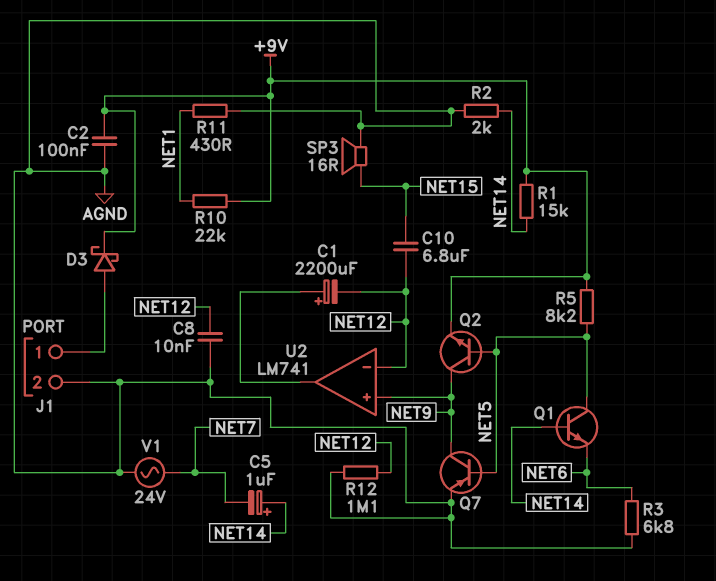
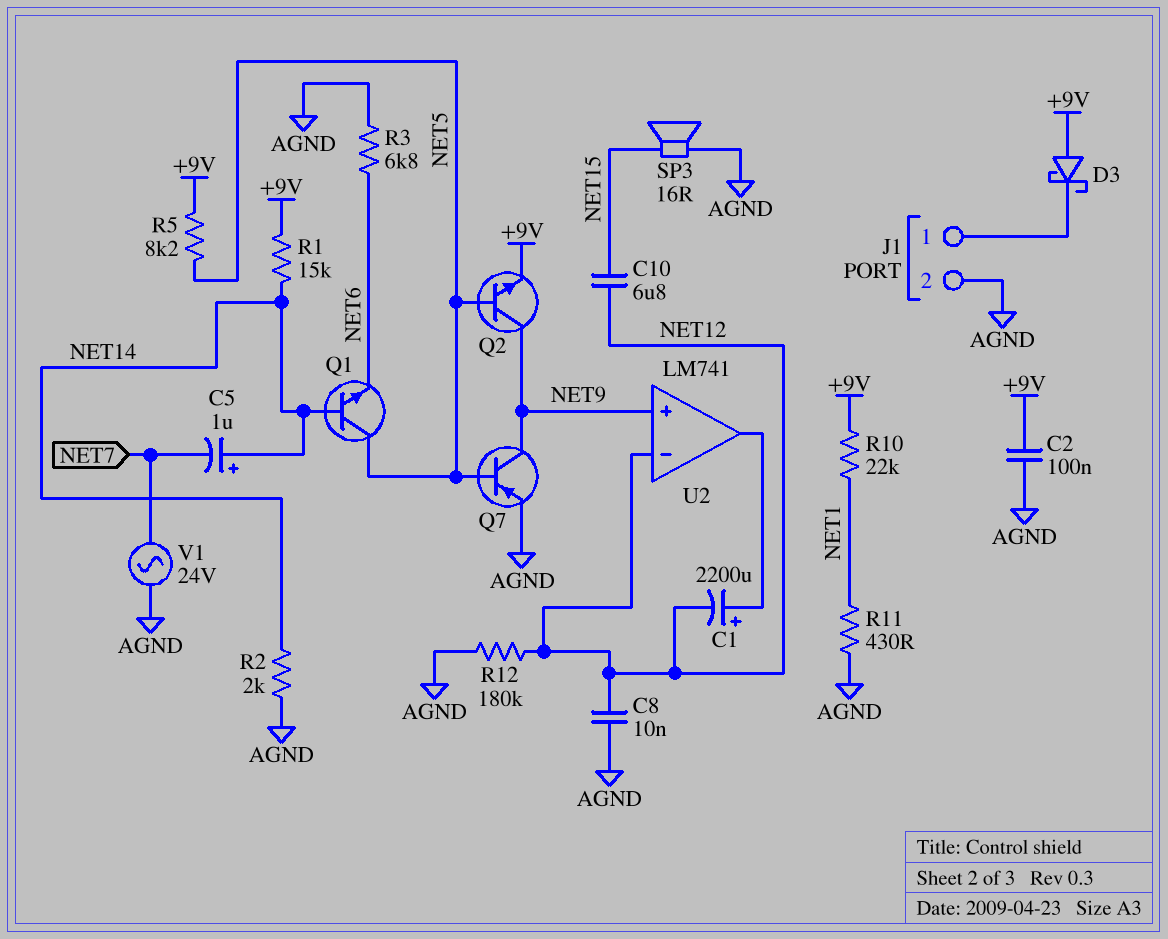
D3: schottky (A J1/1, K +9V) -> schottky (A +9V, K J1/1)
R12: 1.1M (AGND, NET12) -> 180k (AGND, NET12)

